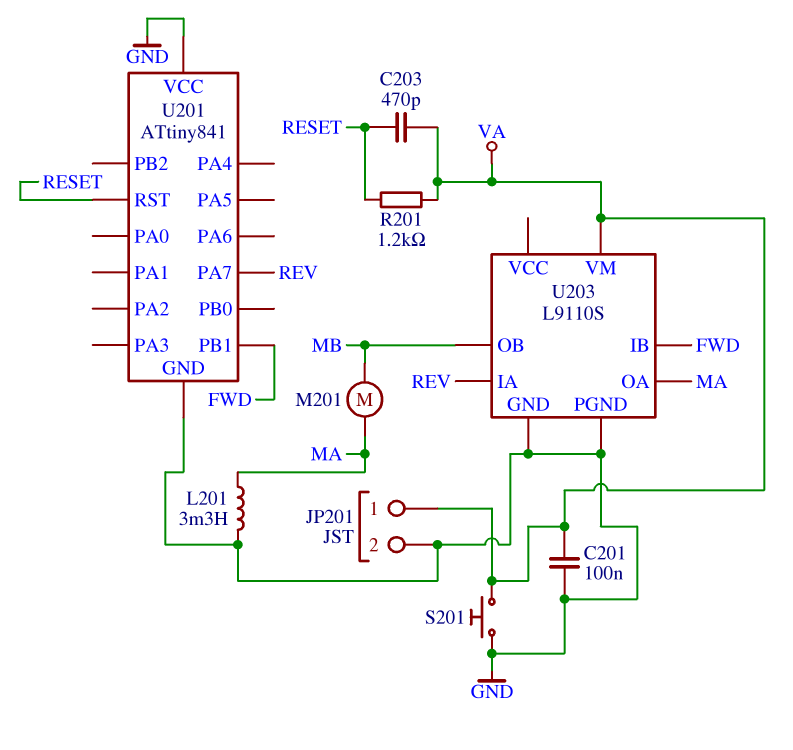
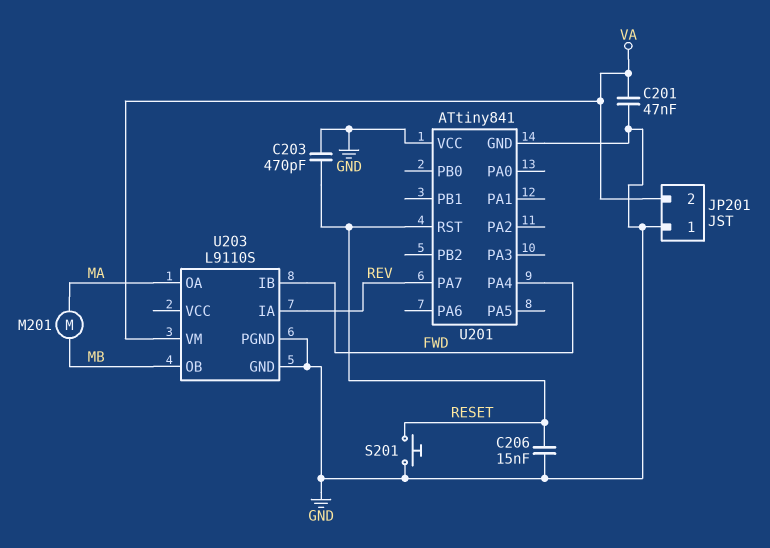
C201: 100nF (GND, VA) -> 47nF (GND, VA)
C203: 470pF (RESET, VA) -> 470pF (GND, RESET)
C206: none -> 15nF (GND, RESET)
JP201 pin 1: VA -> GND
JP201 pin 2: GND -> VA
L201: 3.3mH (GND, MA) -> none
R201: 1.2k (RESET, VA) -> none
S201: button (GND, VA) -> button (GND, RESET)
U201 pin PA4: none -> FWD
U201 pin PB1: FWD -> none

